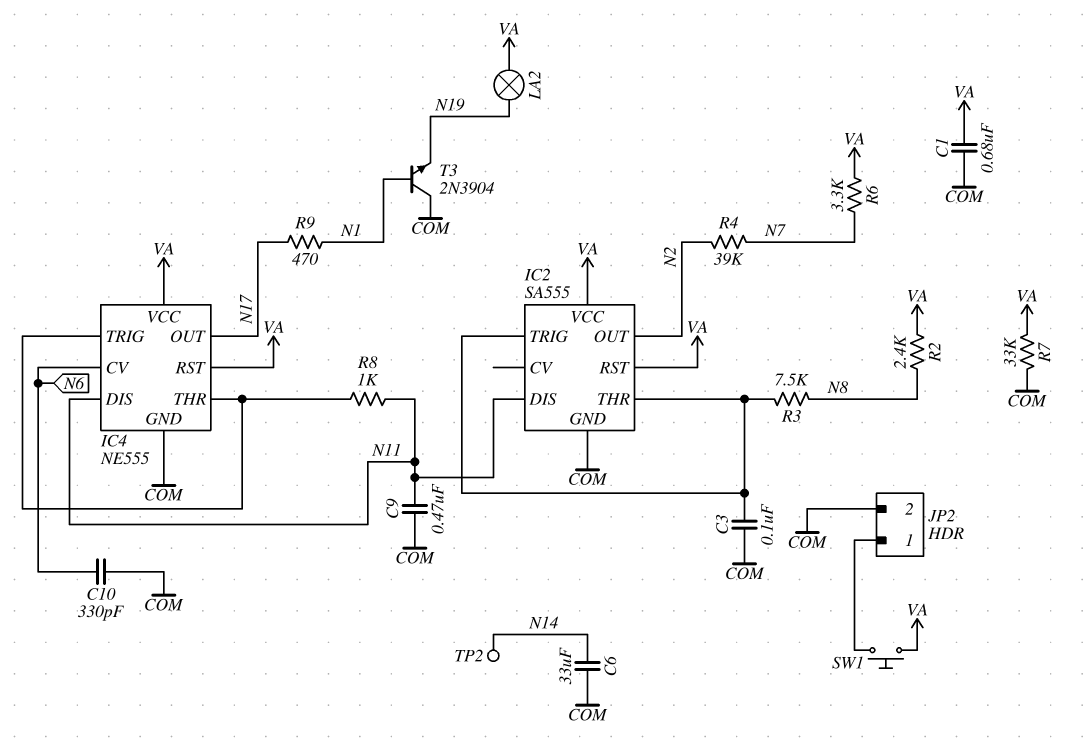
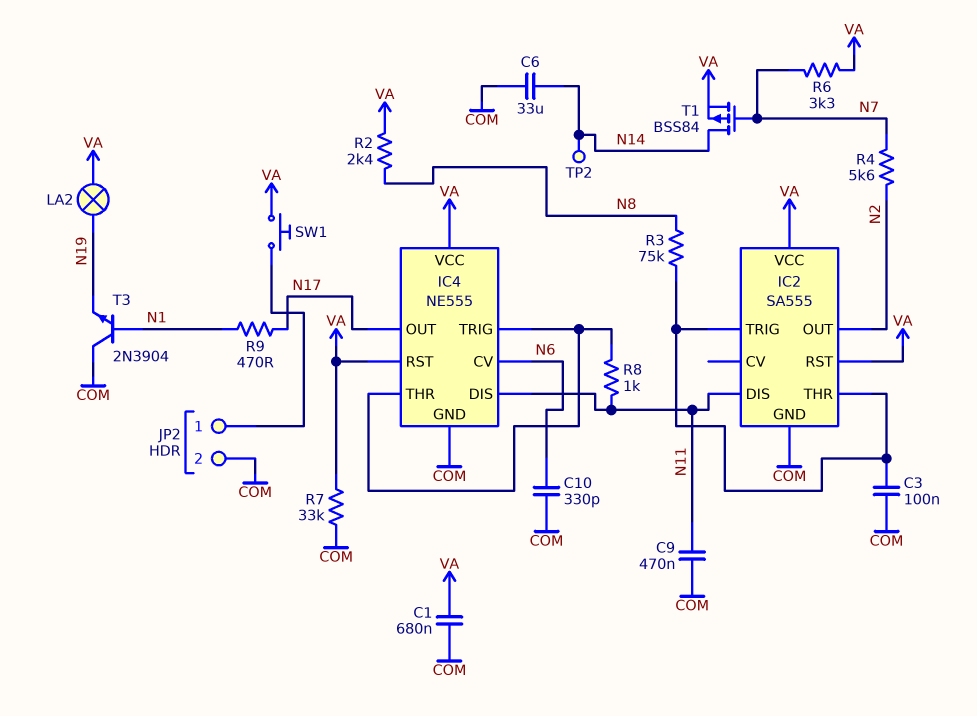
R3: 7.5k (IC2/THR, N8) -> 75k (IC2/THR, N8)
R4: 39k (N2, N7) -> 5.6k (N2, N7)
T1: none -> PMOS BSS84 (G N7, D N14, S VA)

